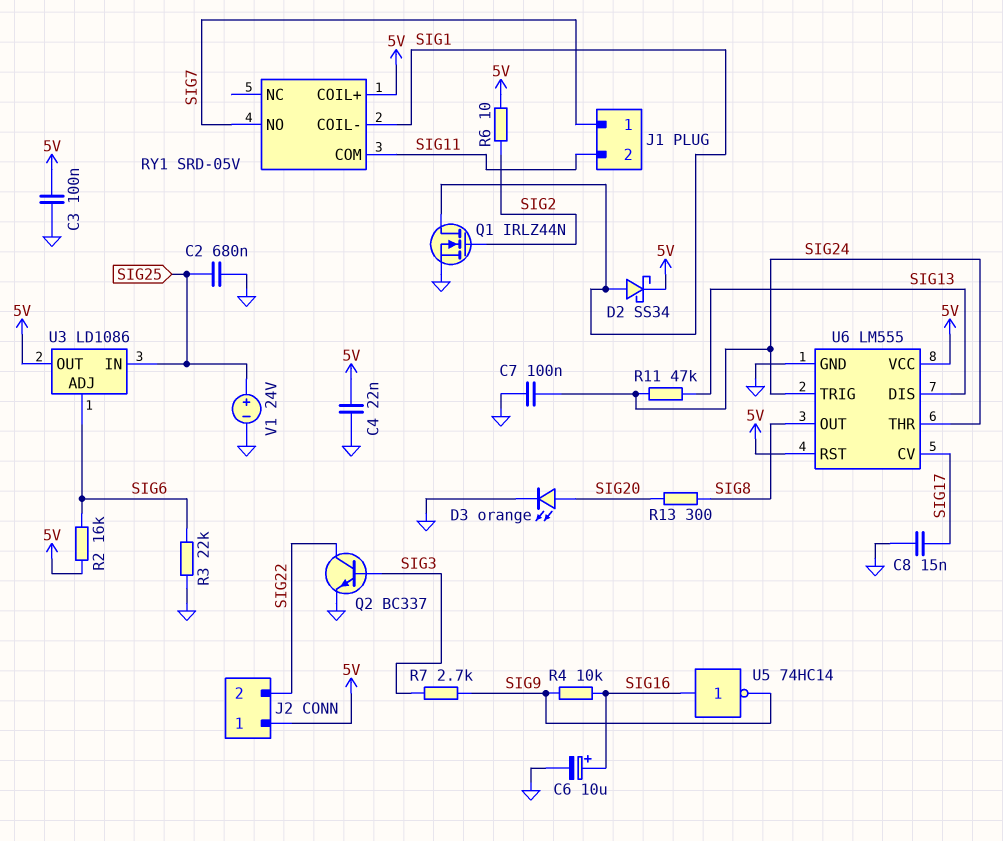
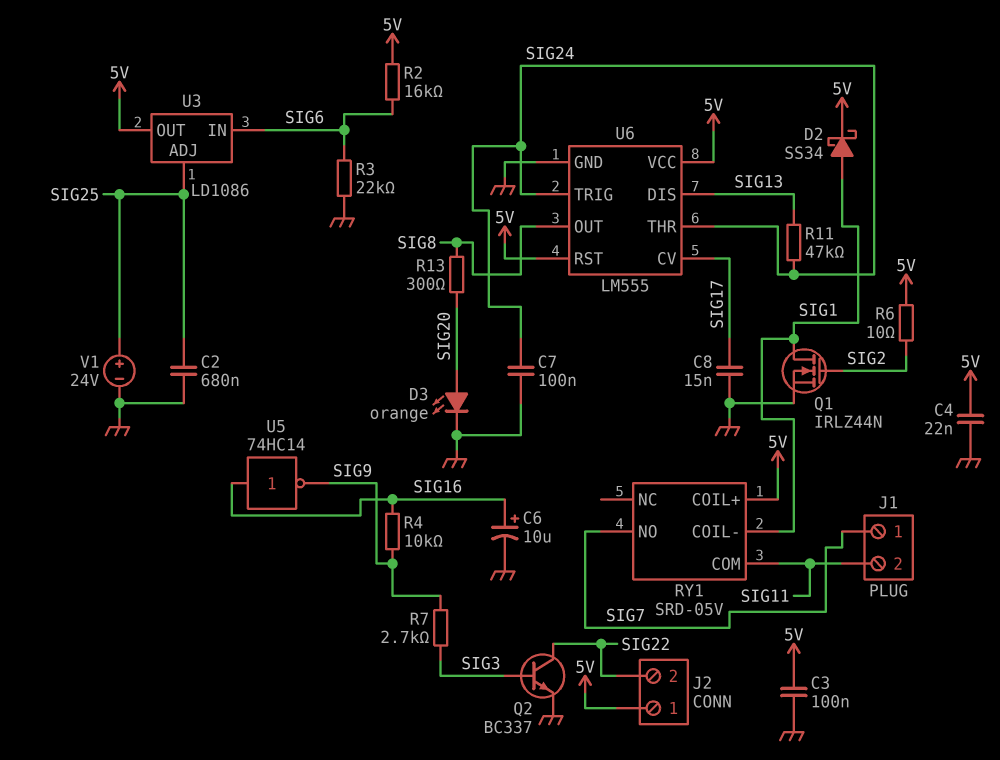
U3 pin ADJ: SIG6 -> SIG25
U3 pin IN: SIG25 -> SIG6

